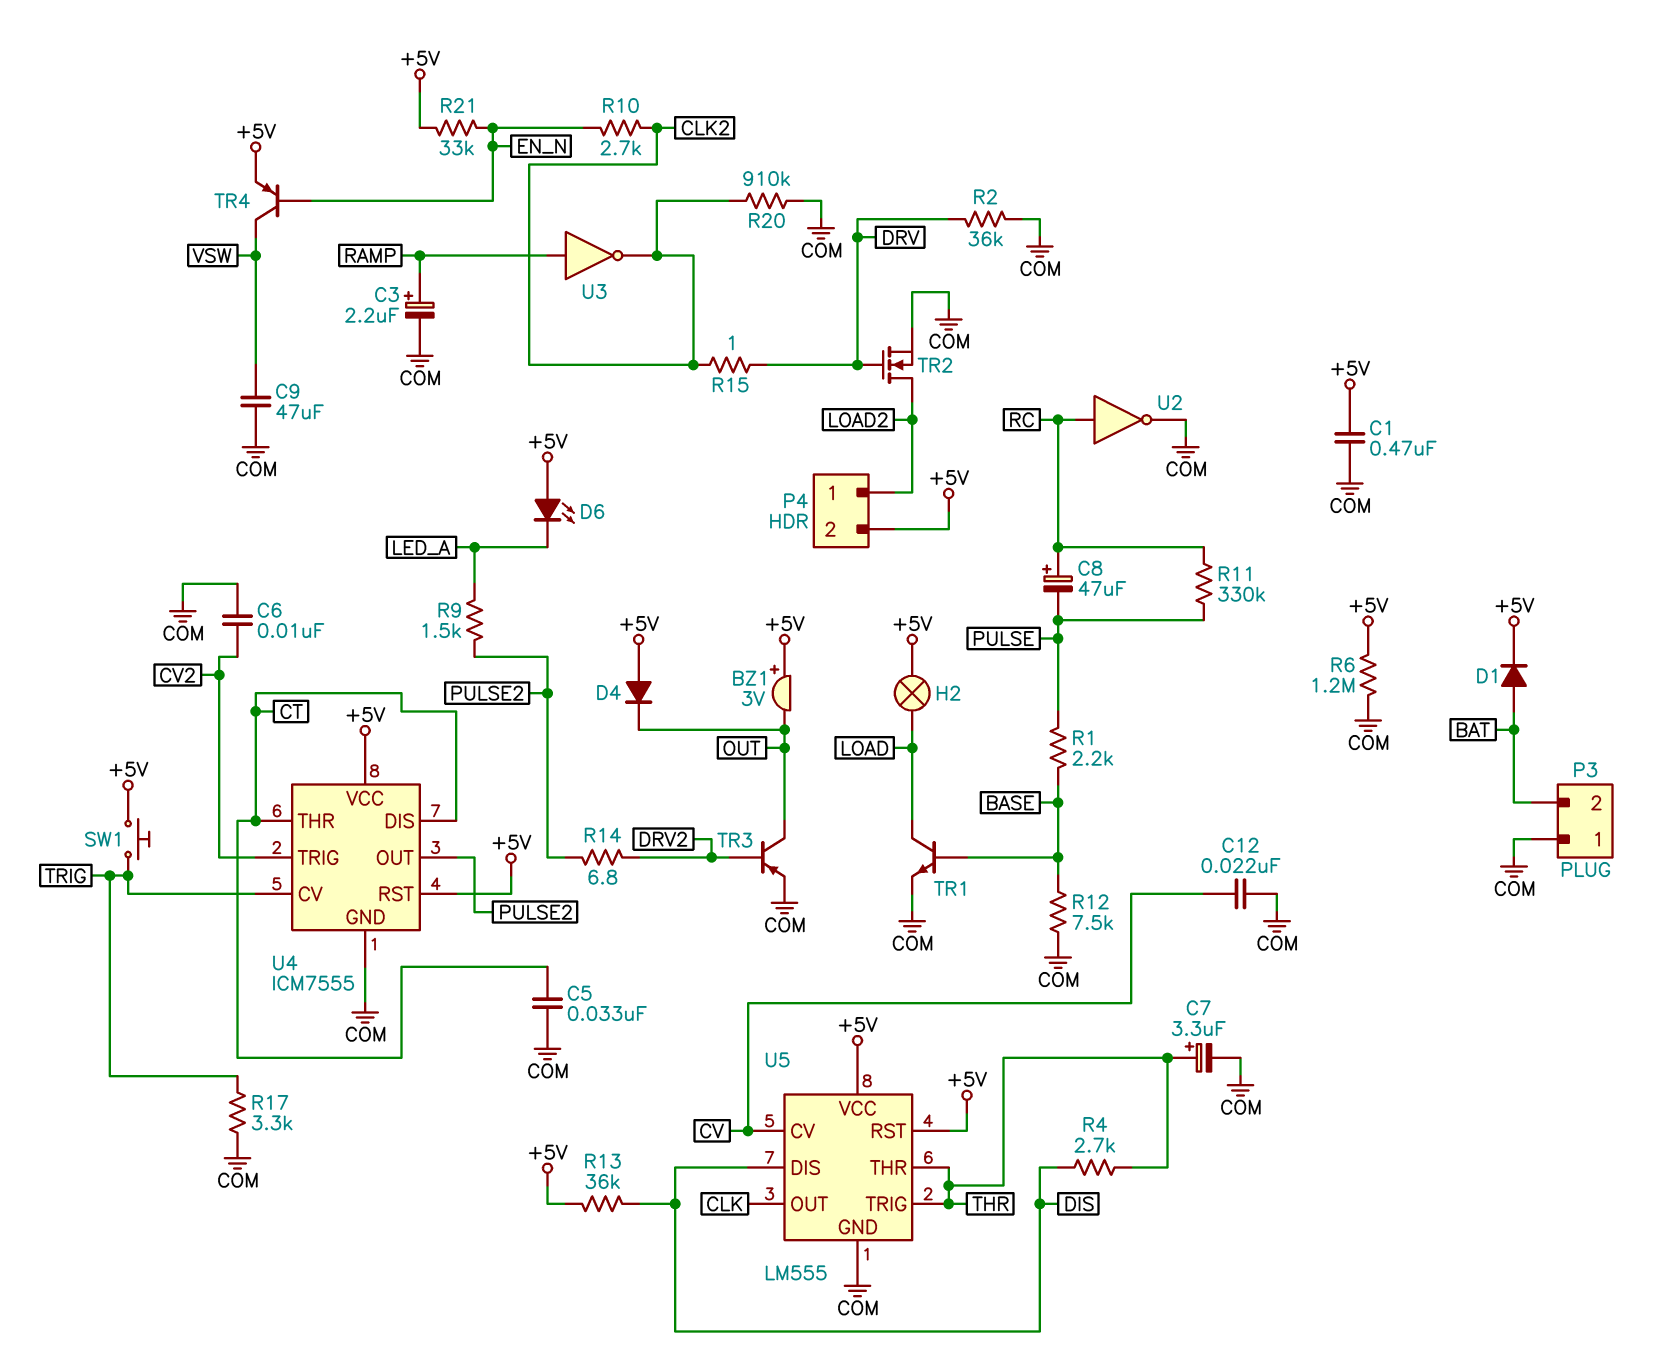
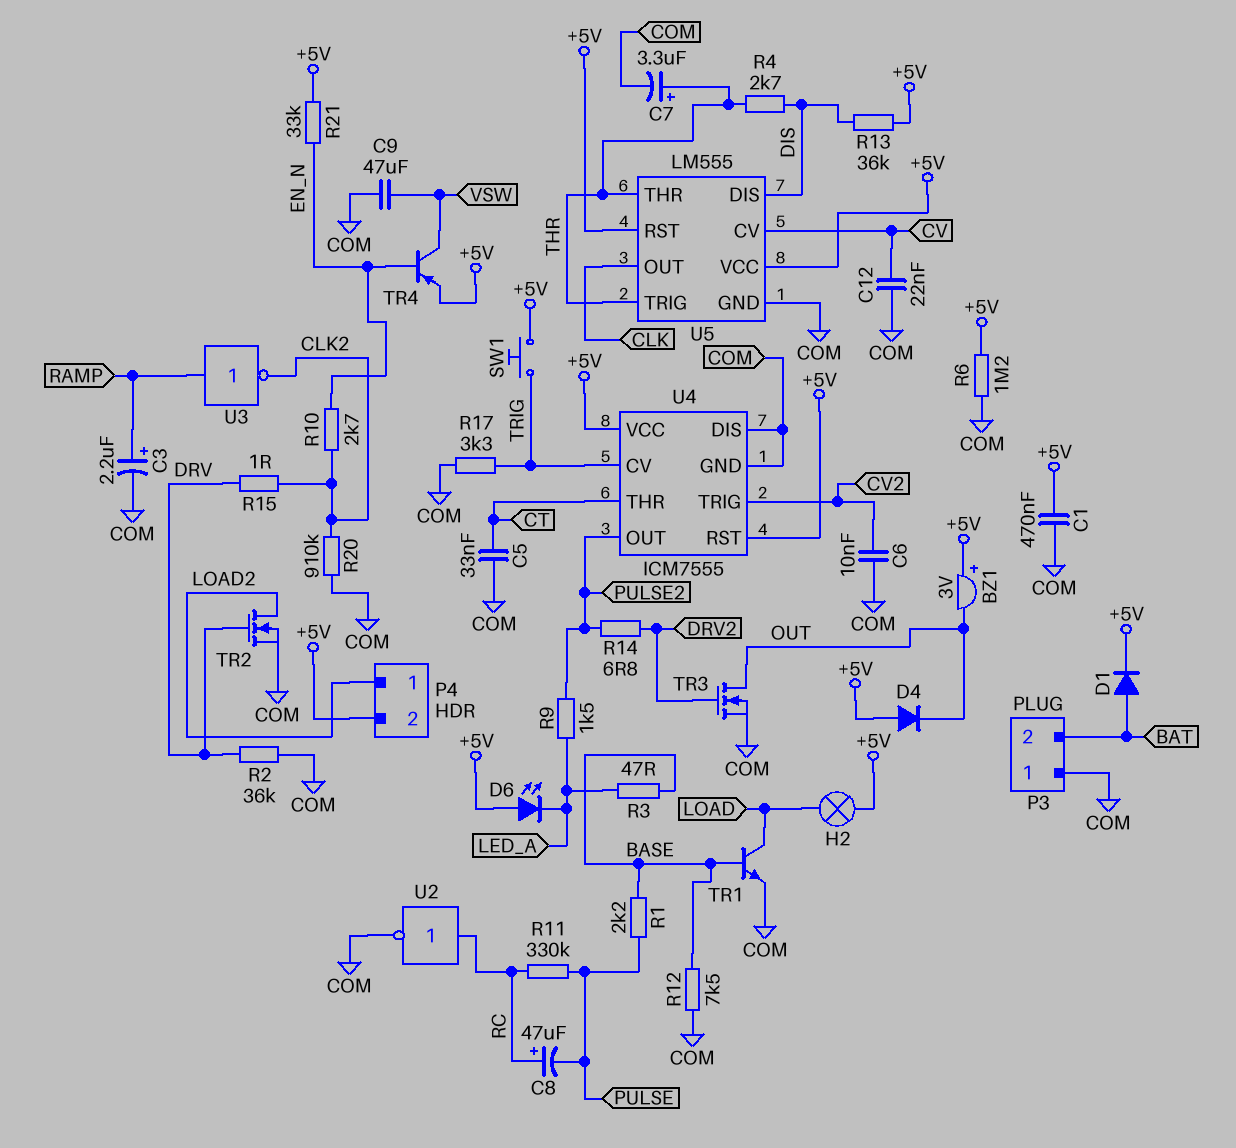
R3: none -> 47 (BASE, LED_A)
TR3: PNP (B DRV2, C OUT, E COM) -> NMOS (G DRV2, D OUT, S COM)
U4 pin DIS: CT -> COM

